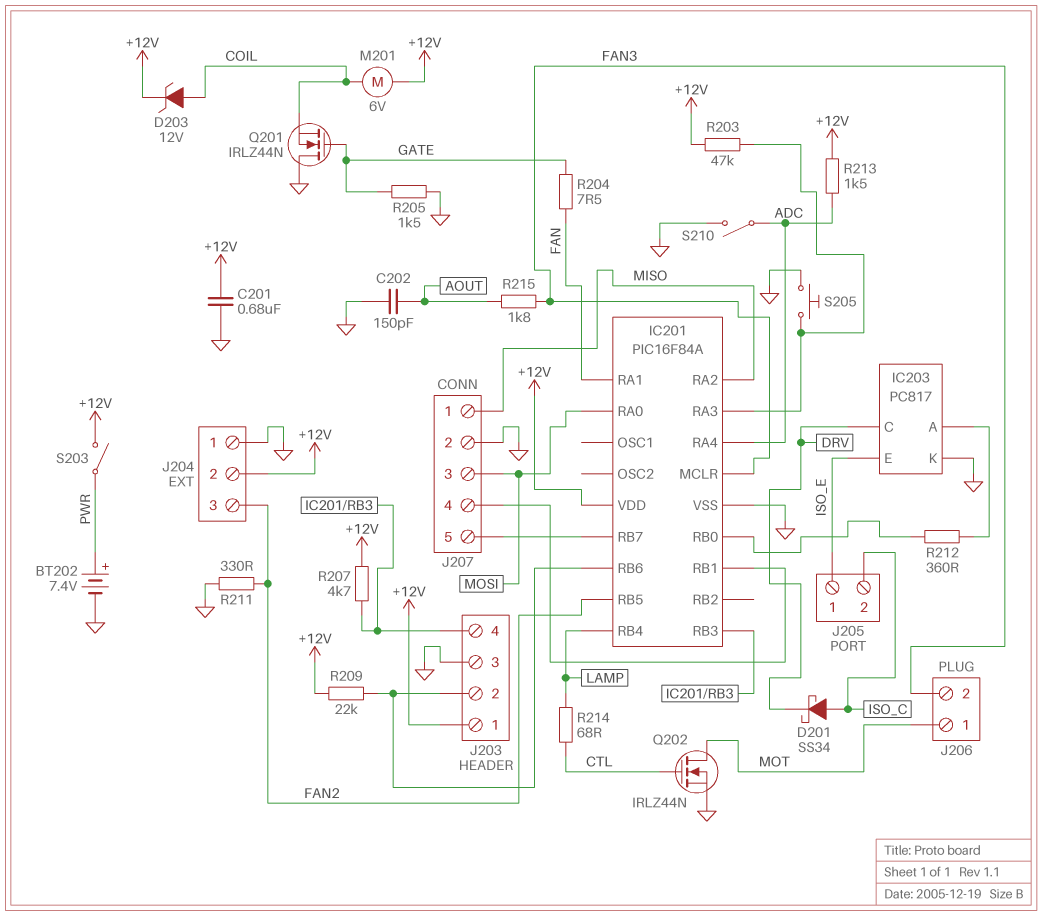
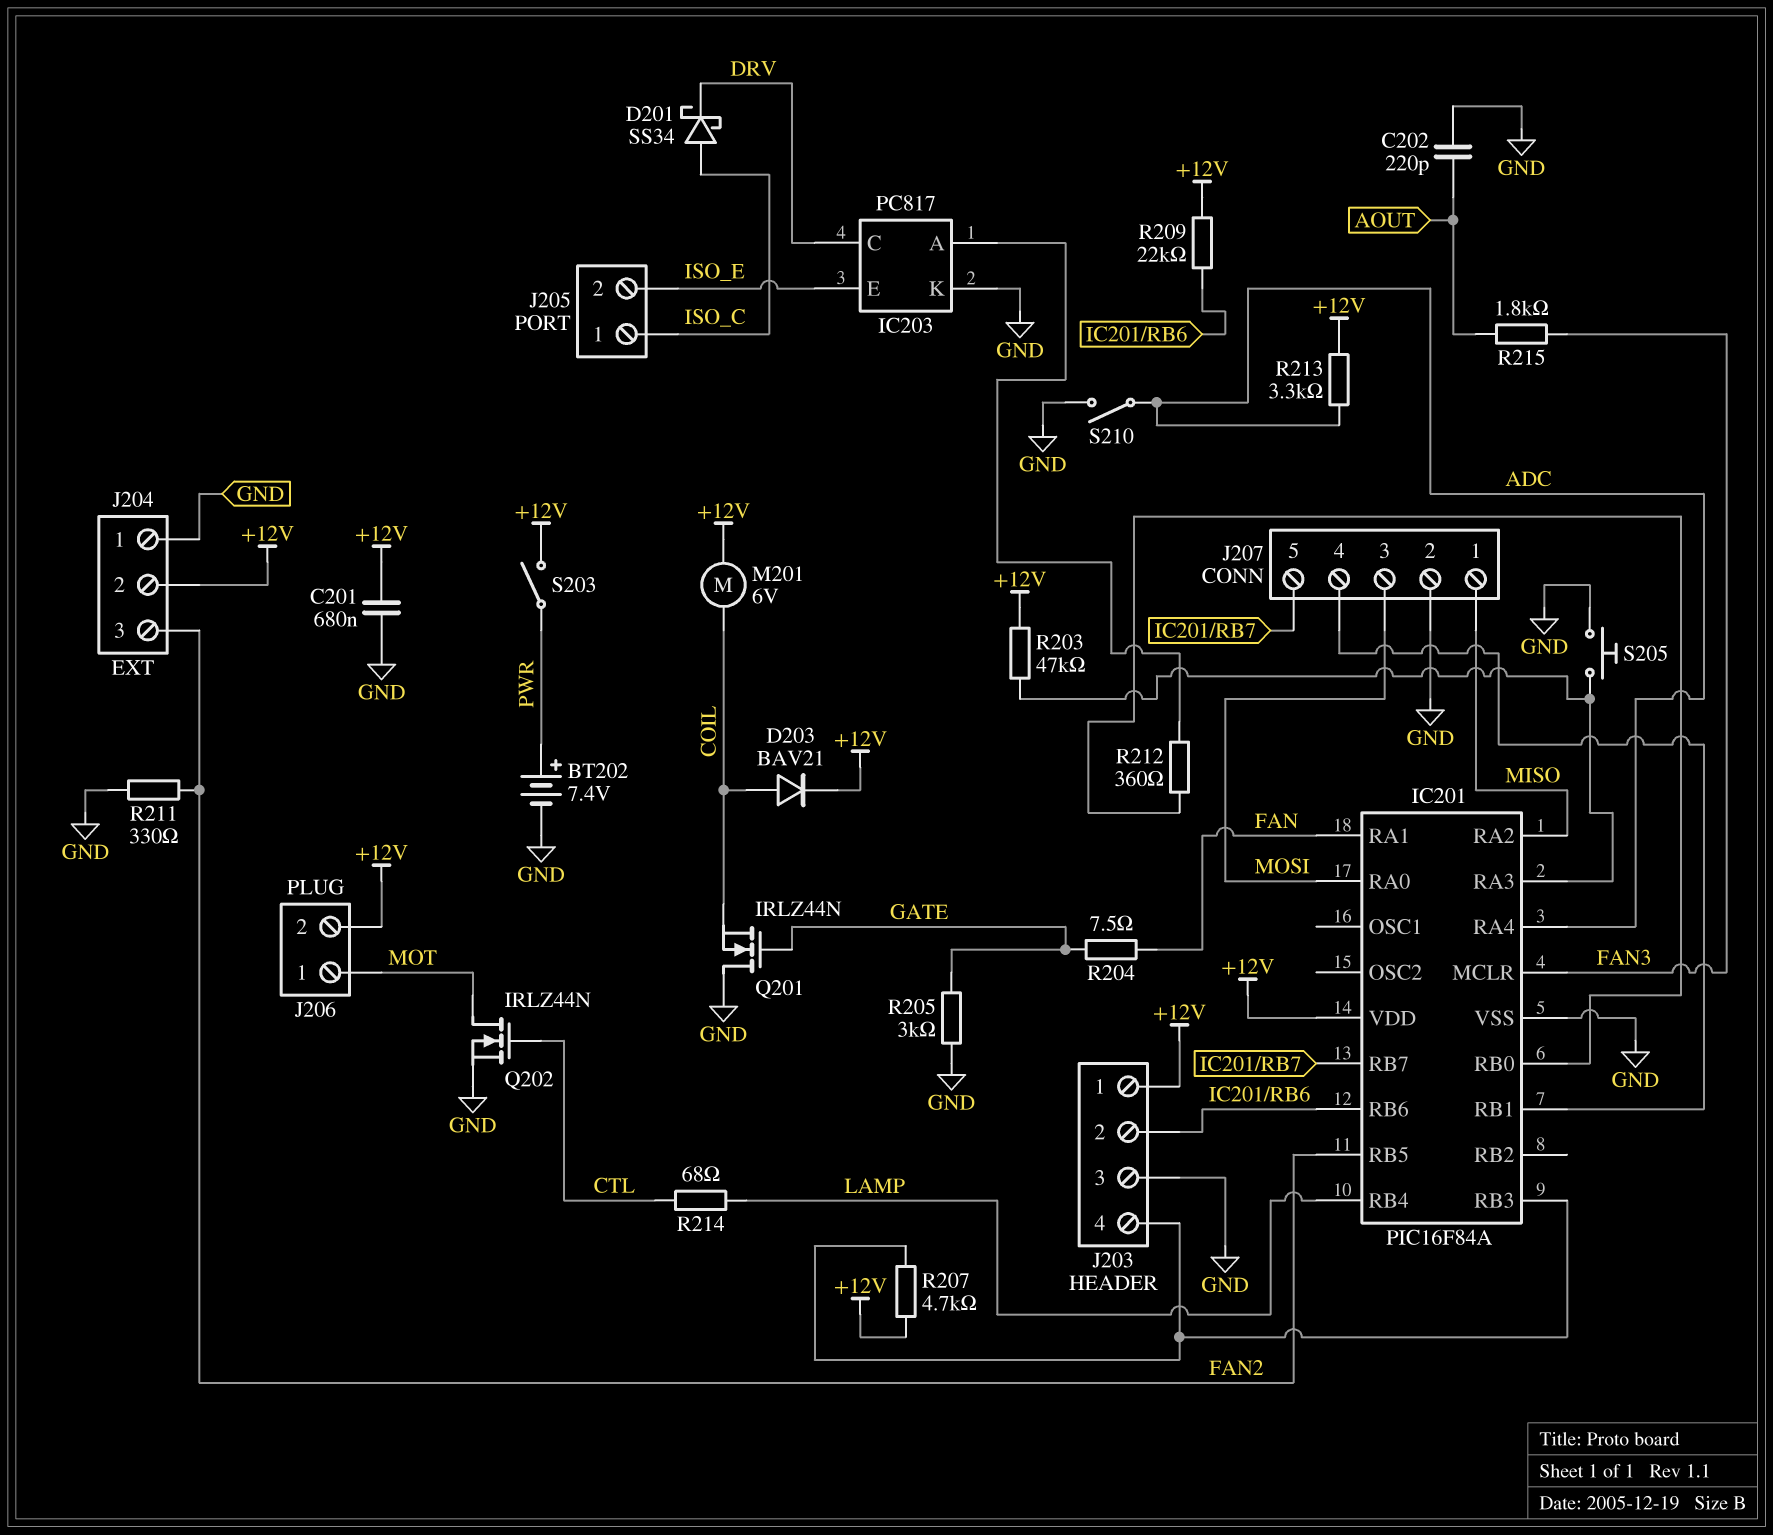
C202: 150pF (AOUT, GND) -> 220pF (AOUT, GND)
D203: zener 12V (A COIL, K +12V) -> diode BAV21 (A COIL, K +12V)
J205 pin 1: ISO_E -> ISO_C
J205 pin 2: ISO_C -> ISO_E
J206 pin 2: FAN3 -> +12V
R205: 1.5k (GATE, GND) -> 3k (GATE, GND)
R213: 1.5k (+12V, ADC) -> 3.3k (+12V, ADC)

